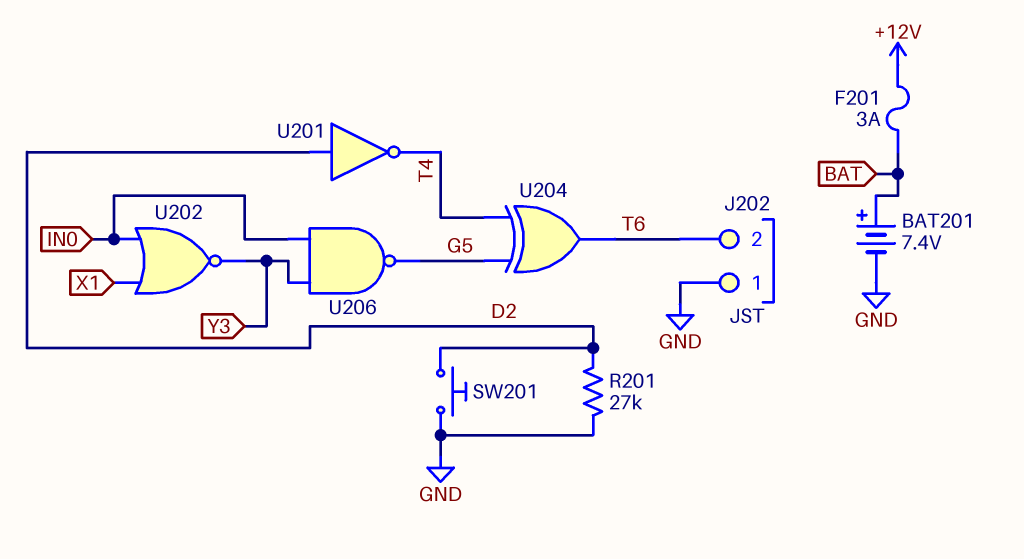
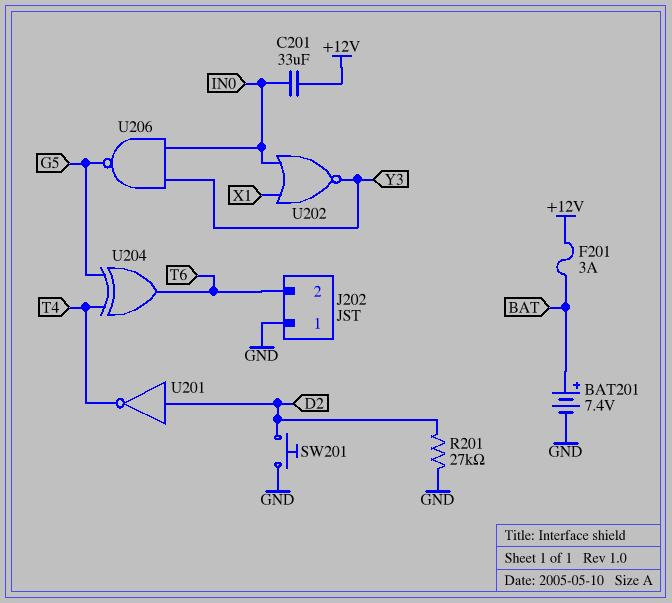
C201: none -> 33uF (+12V, IN0)

